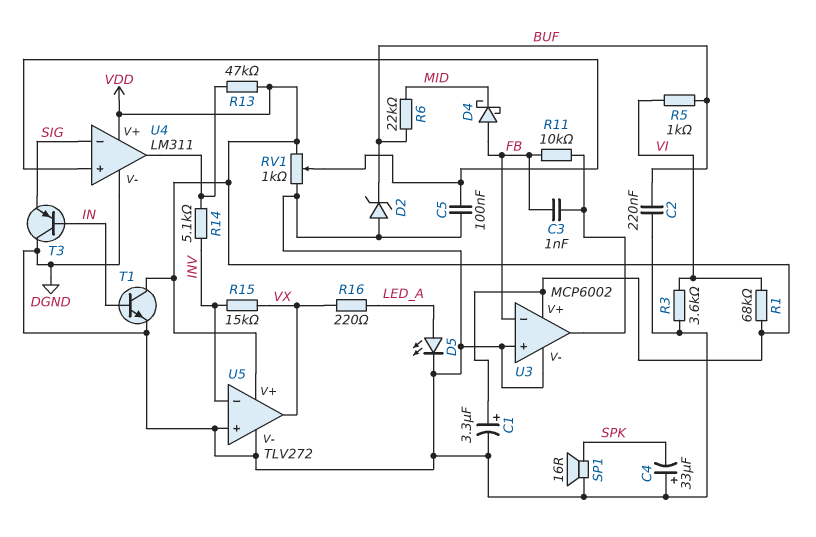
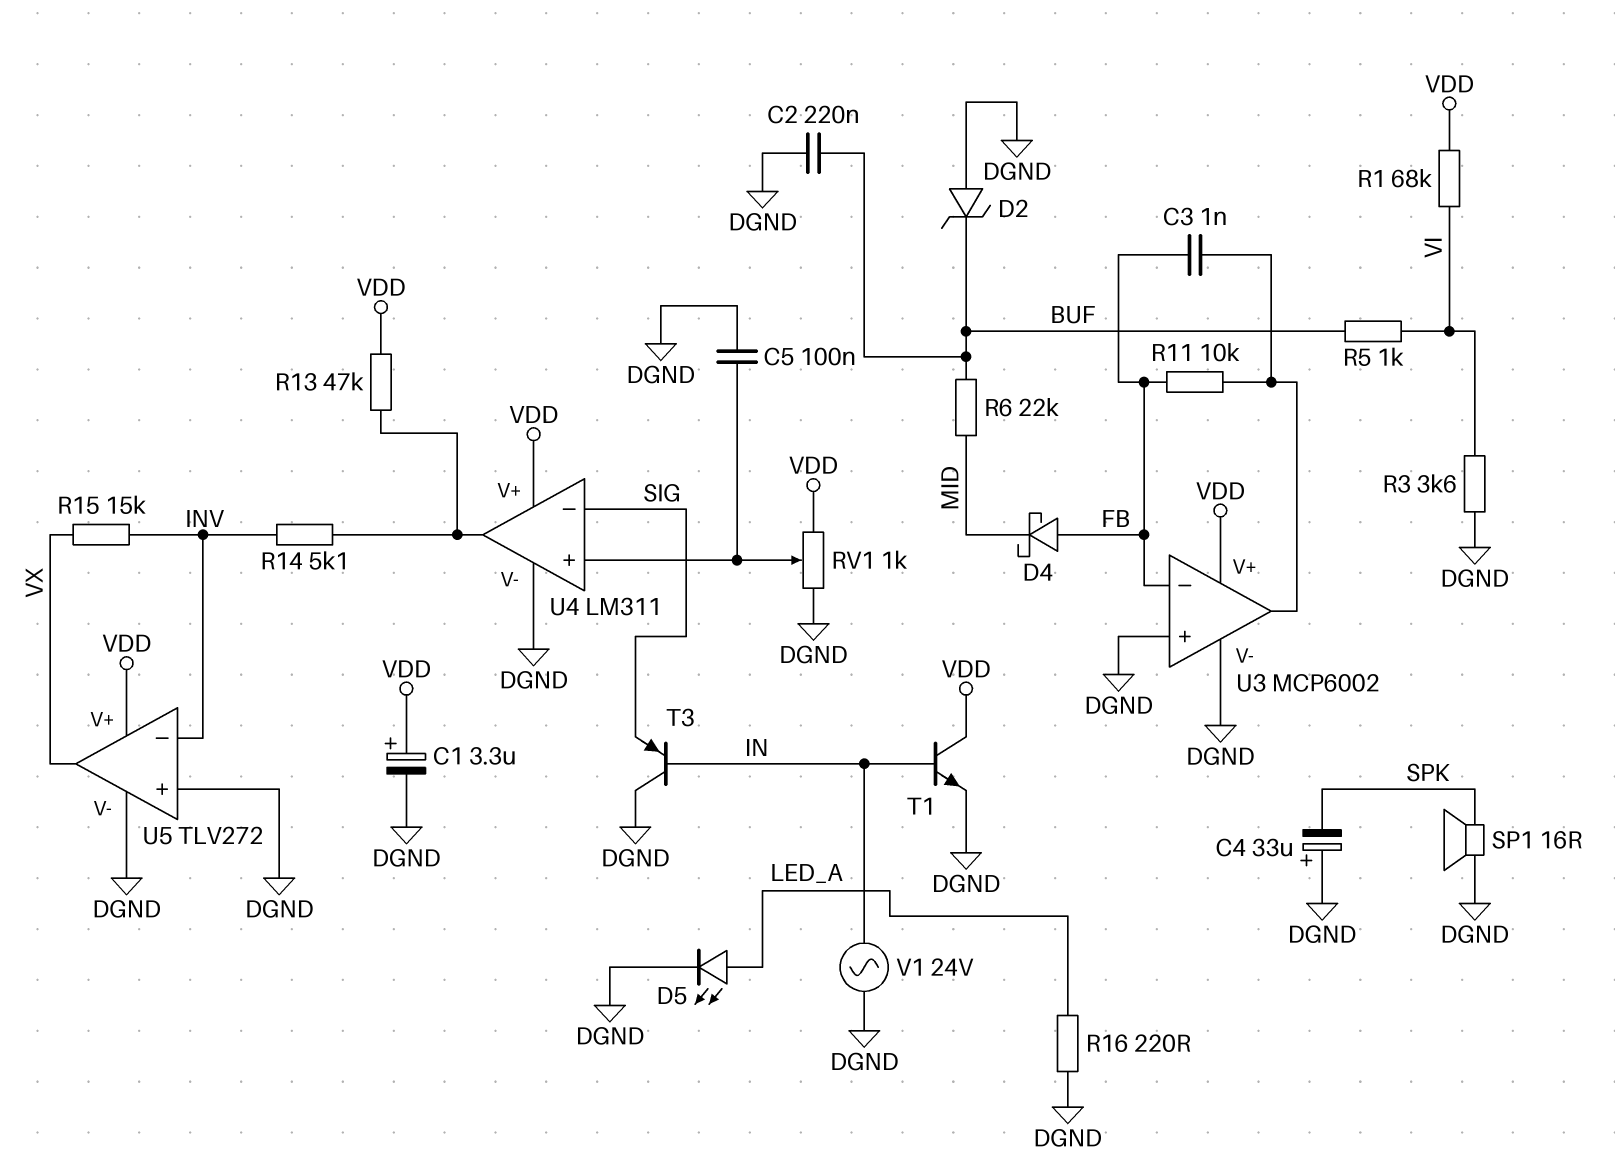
R16: 220 (LED_A, VX) -> 220 (DGND, LED_A)
V1: none -> AC 24V (DGND, IN)

